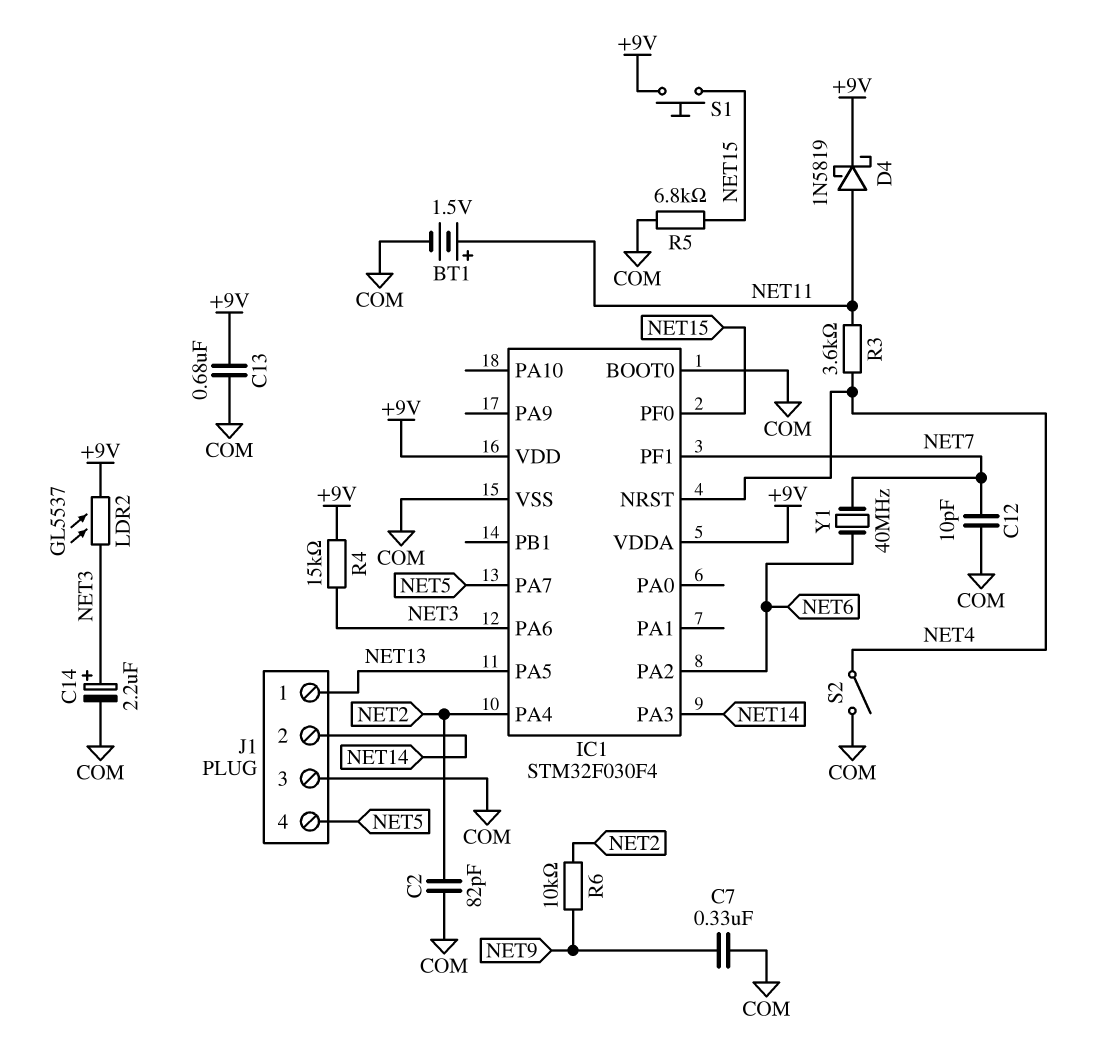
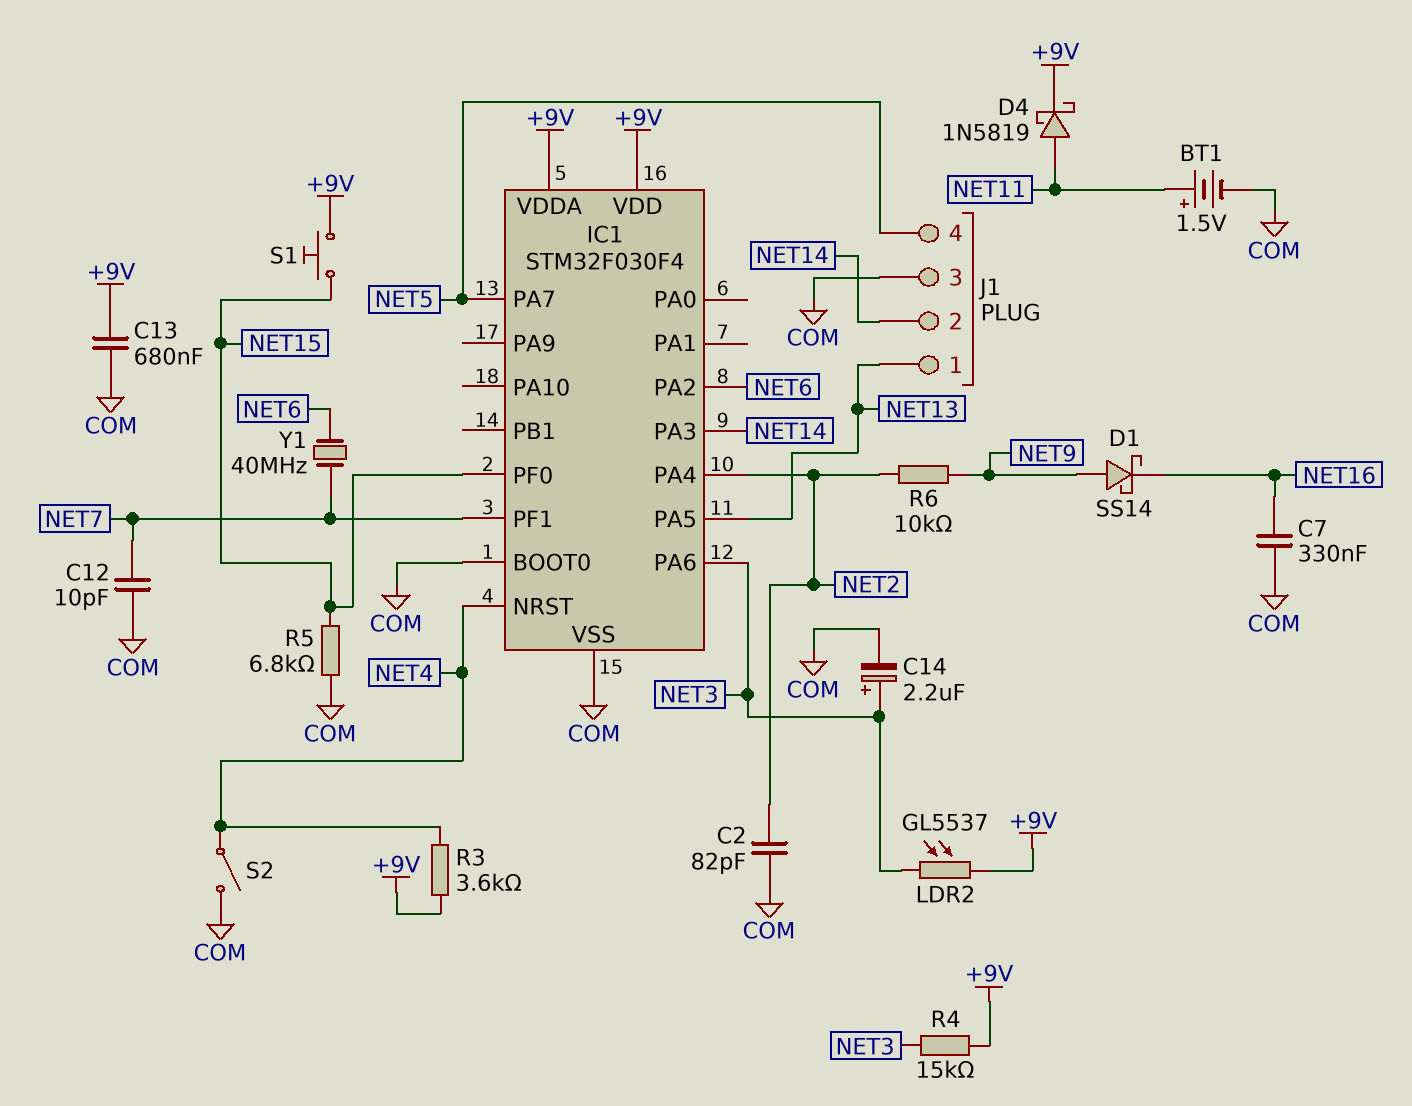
C7: 330nF (COM, NET9) -> 330nF (COM, NET16)
D1: none -> schottky SS14 (A NET9, K NET16)
R3: 3.6k (NET4, NET11) -> 3.6k (+9V, NET4)

